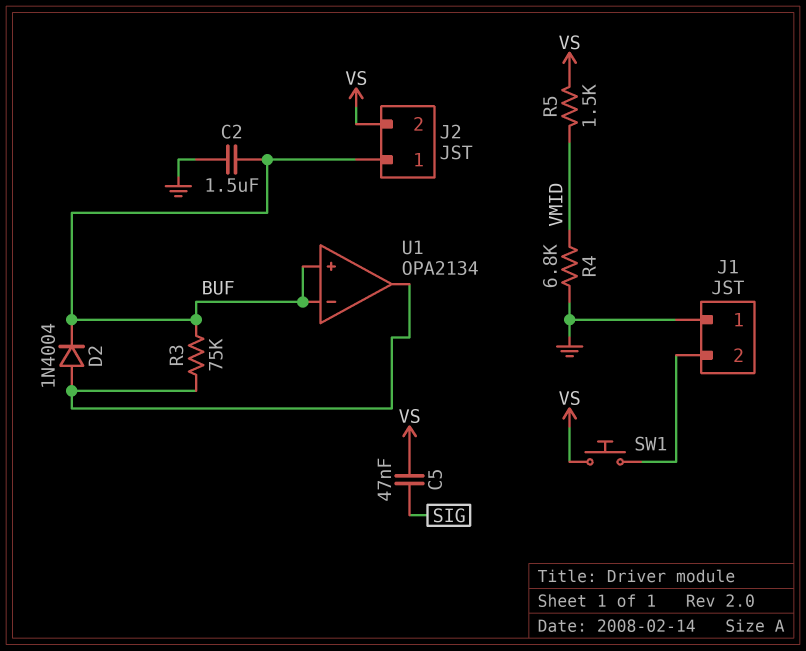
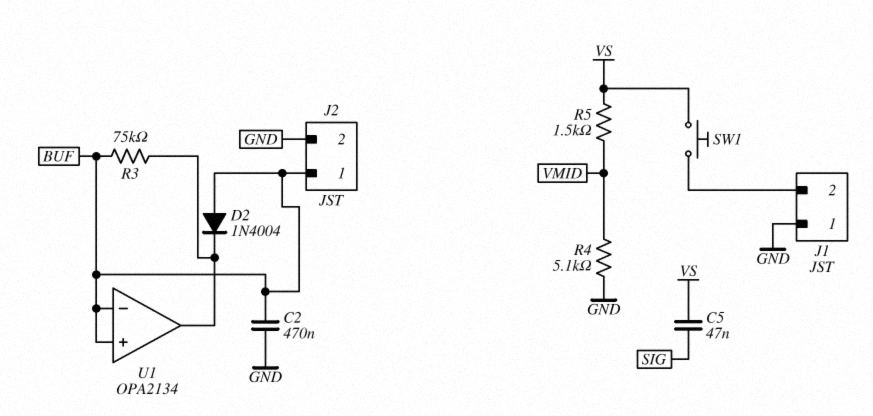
C2: 1.5uF (BUF, GND) -> 470nF (BUF, GND)
D2: diode 1N4004 (A U1/out, K BUF) -> diode 1N4004 (A BUF, K U1/out)
J2 pin 2: VS -> GND
R4: 6.8k (GND, VMID) -> 5.1k (GND, VMID)

